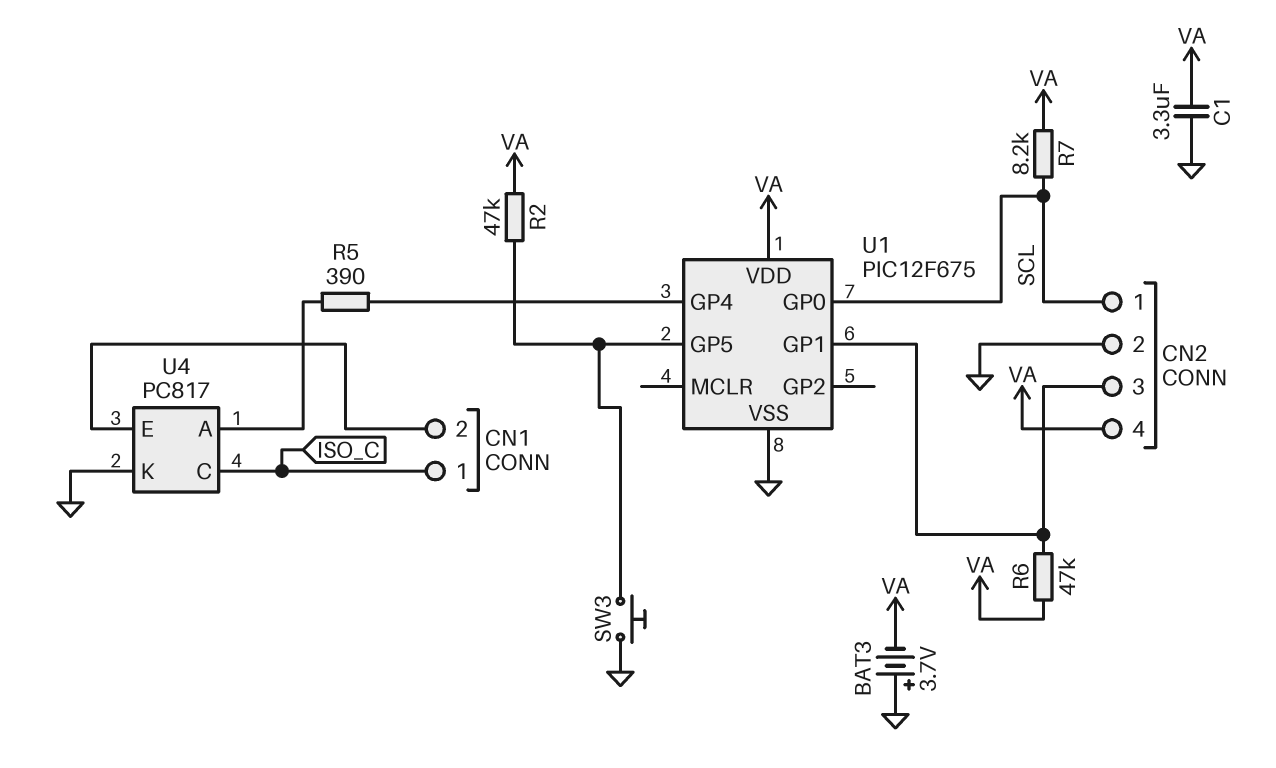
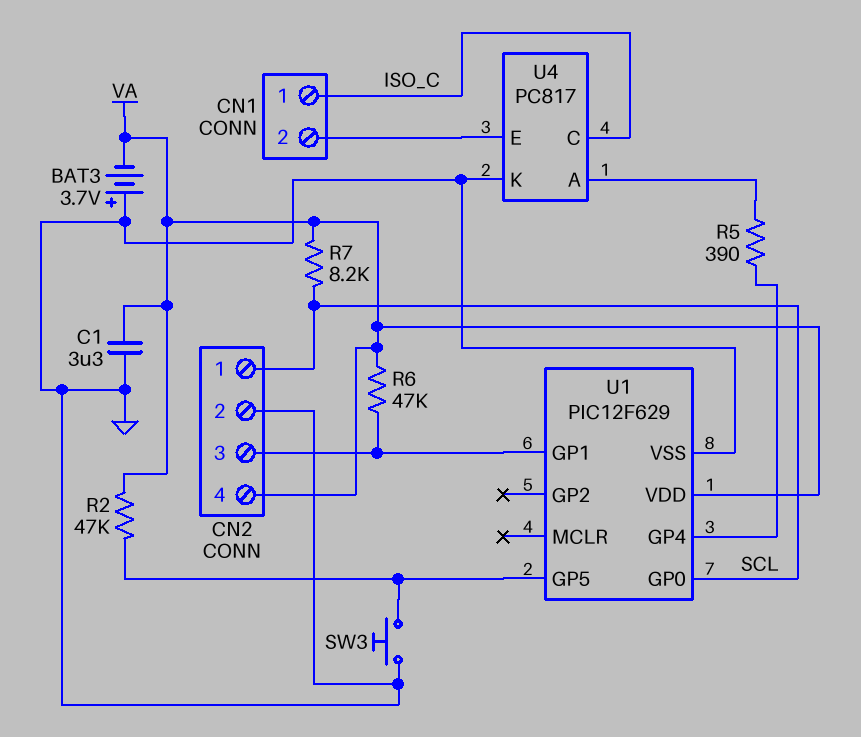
U1: PIC12F675 -> PIC12F629

